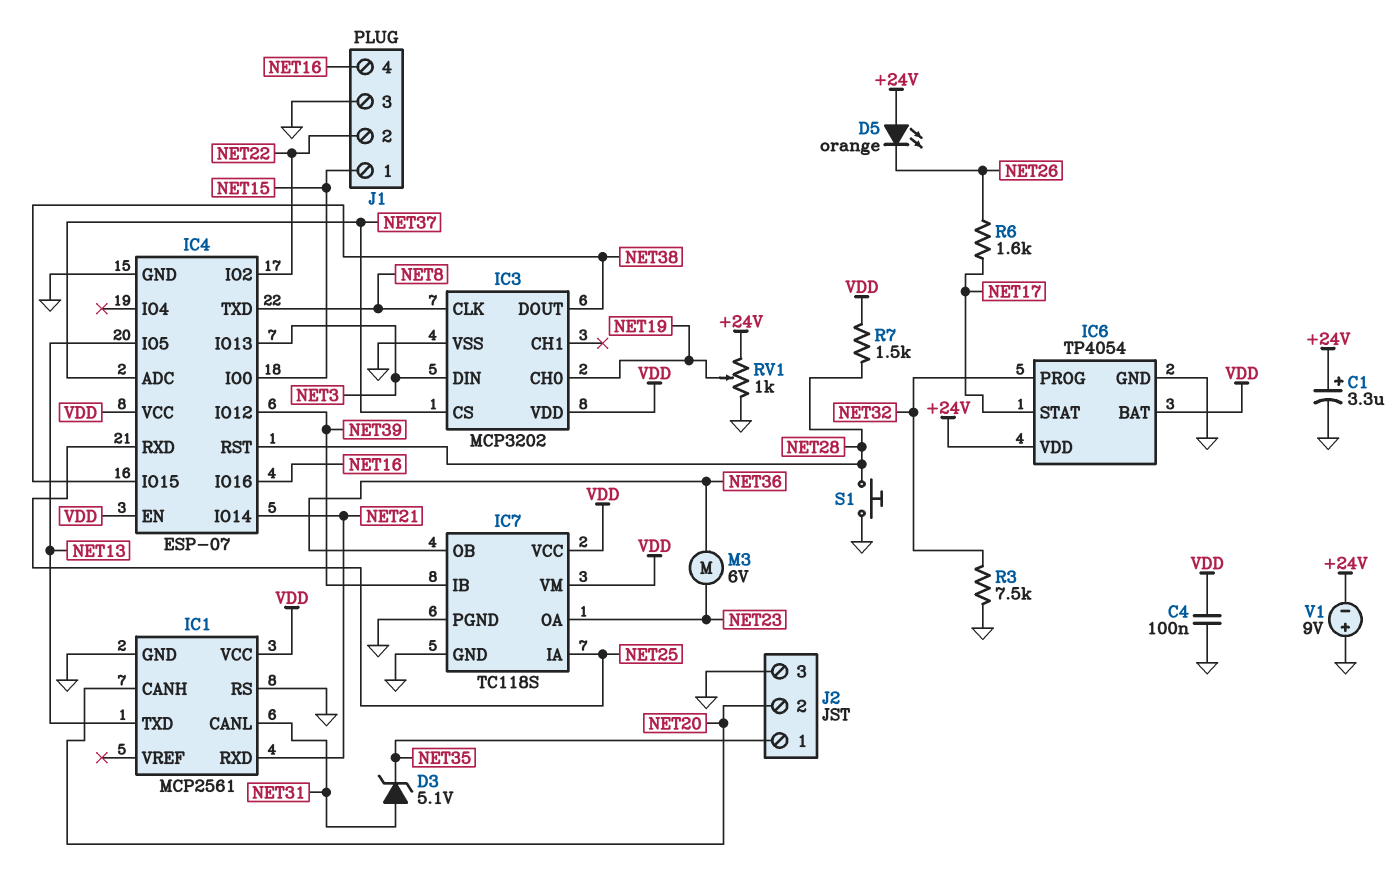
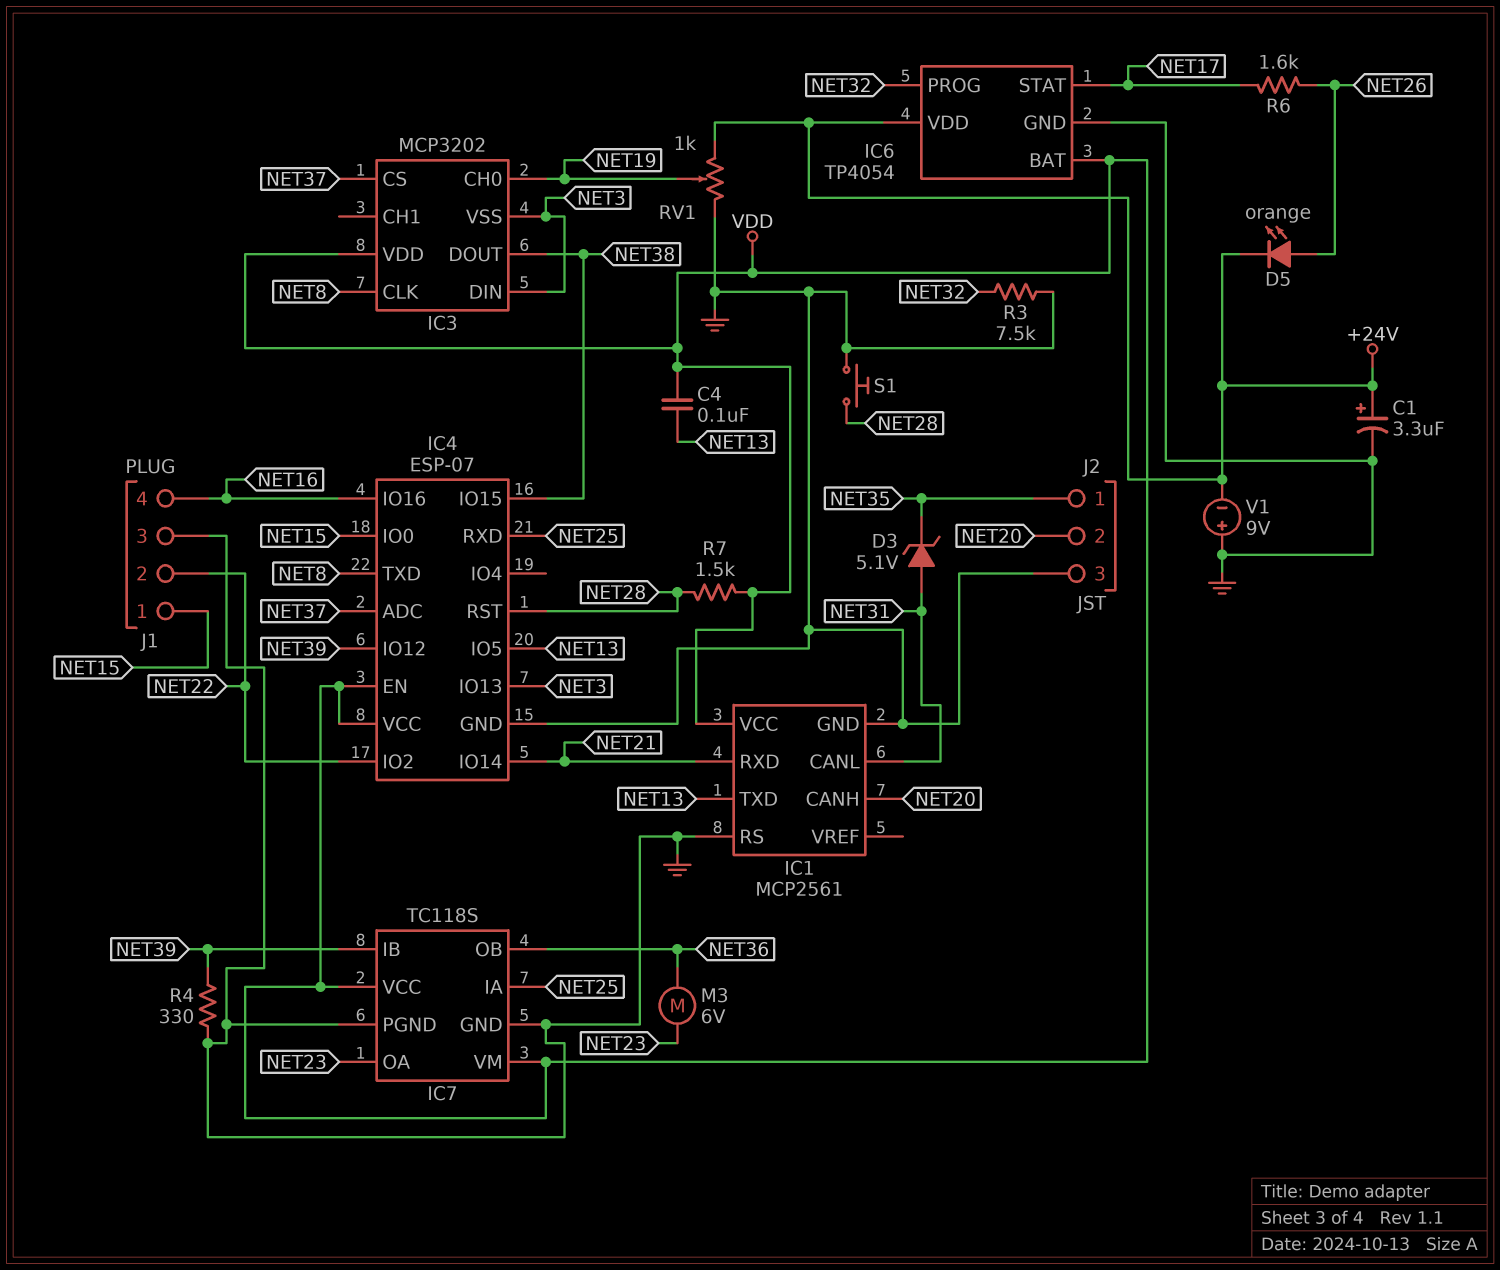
C4: 100nF (GND, VDD) -> 100nF (NET13, VDD)
D5: LED orange (A +24V, K NET26) -> LED orange (A NET26, K +24V)
IC3 pin VSS: GND -> NET3
R4: none -> 330 (GND, NET39)

